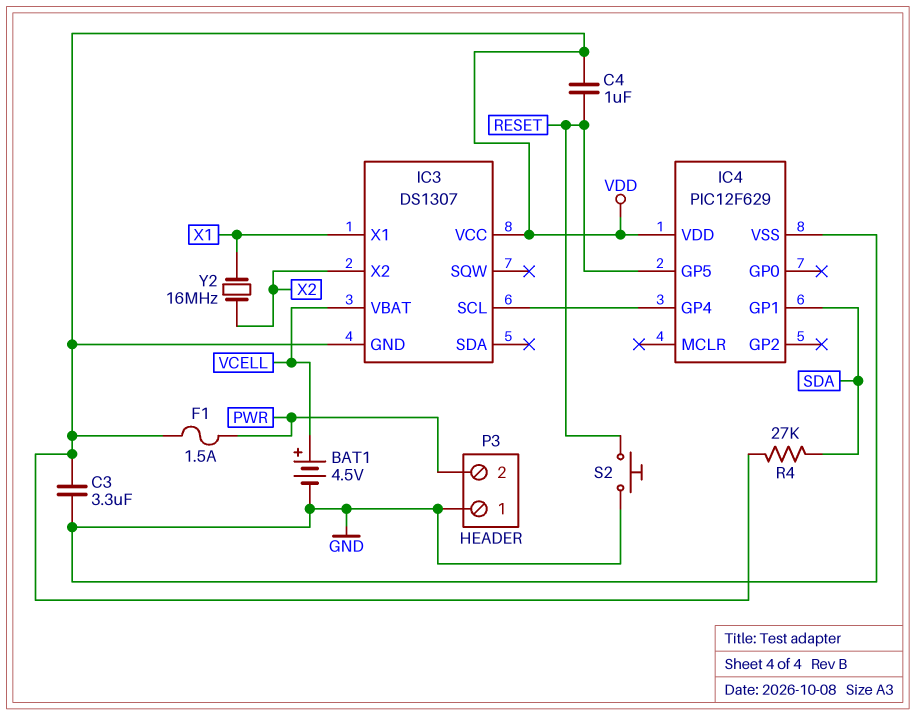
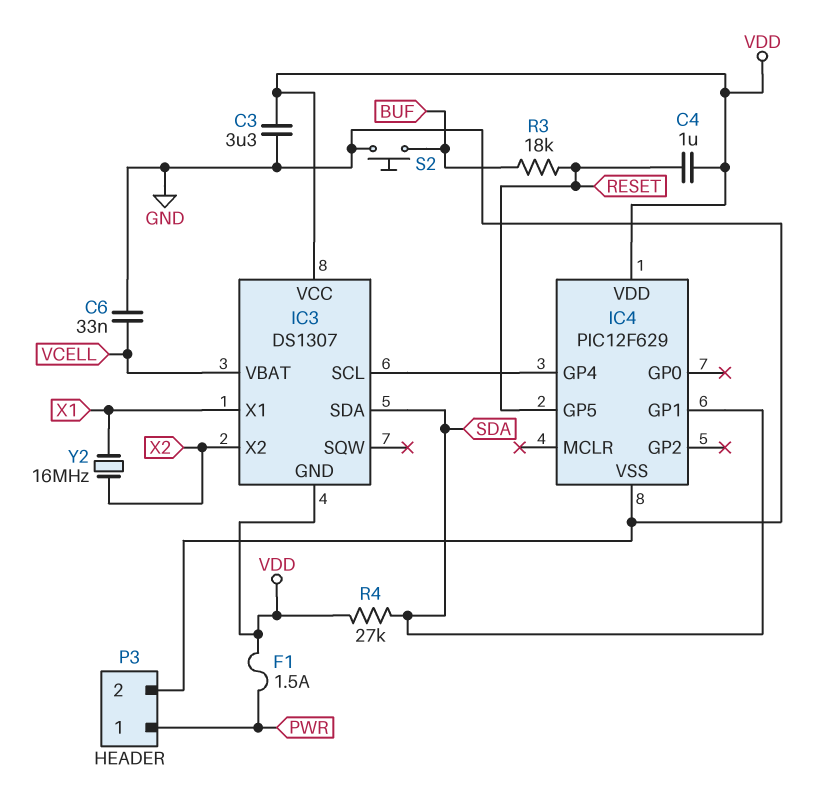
BAT1: 4.5V (plus VCELL, minus GND) -> none
C6: none -> 33nF (GND, VCELL)
IC3 pin SDA: none -> SDA
P3 pin 1: GND -> PWR
P3 pin 2: PWR -> GND
R3: none -> 18k (BUF, RESET)
S2: button (GND, RESET) -> button (BUF, GND)

